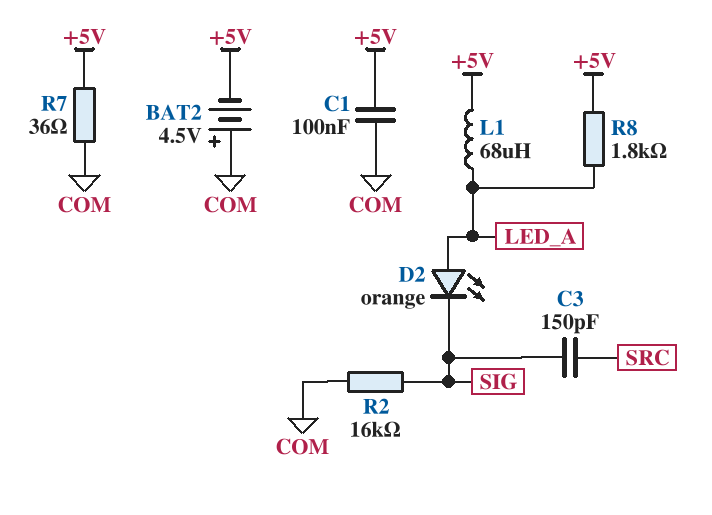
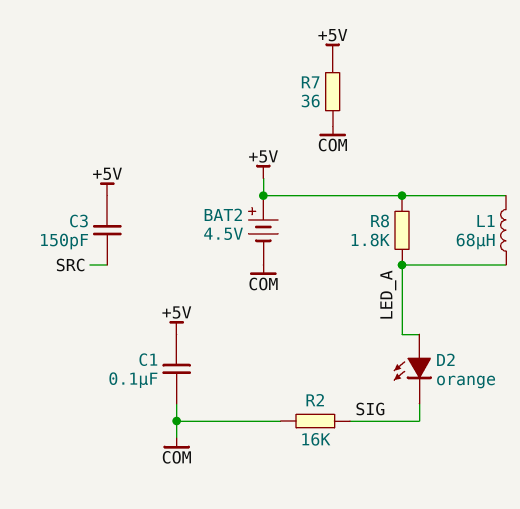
BAT2: 4.5V (plus COM, minus +5V) -> 4.5V (plus +5V, minus COM)
C3: 150pF (SIG, SRC) -> 150pF (+5V, SRC)

